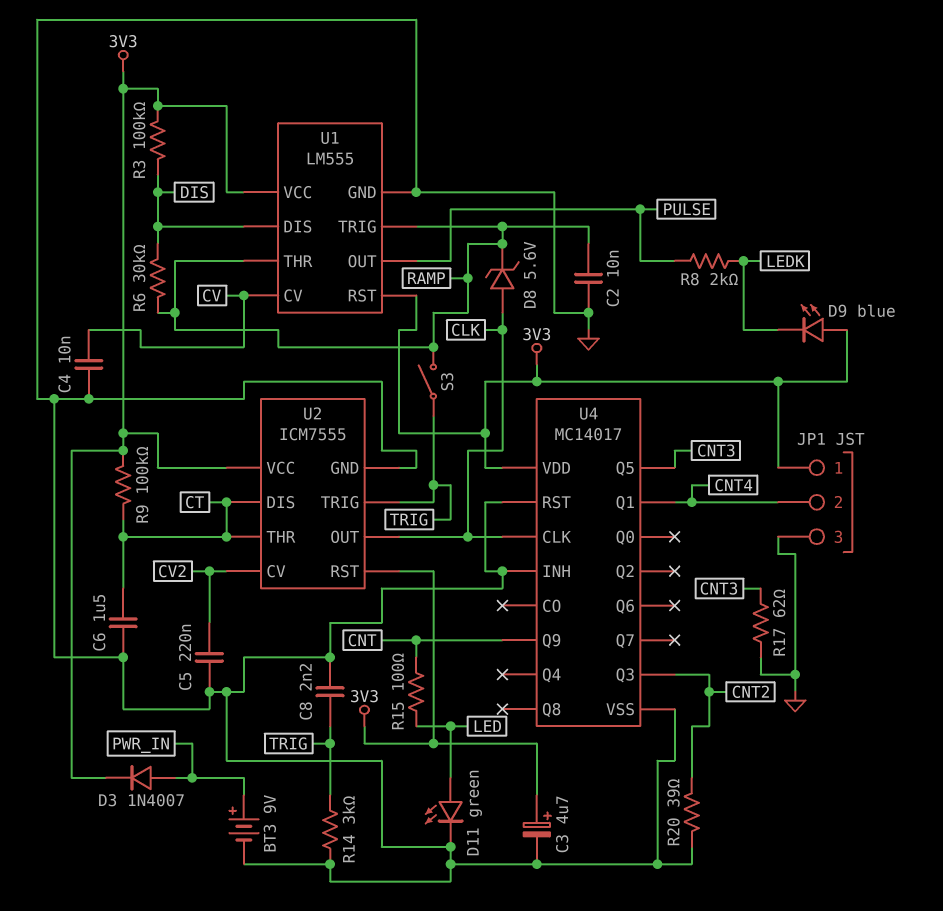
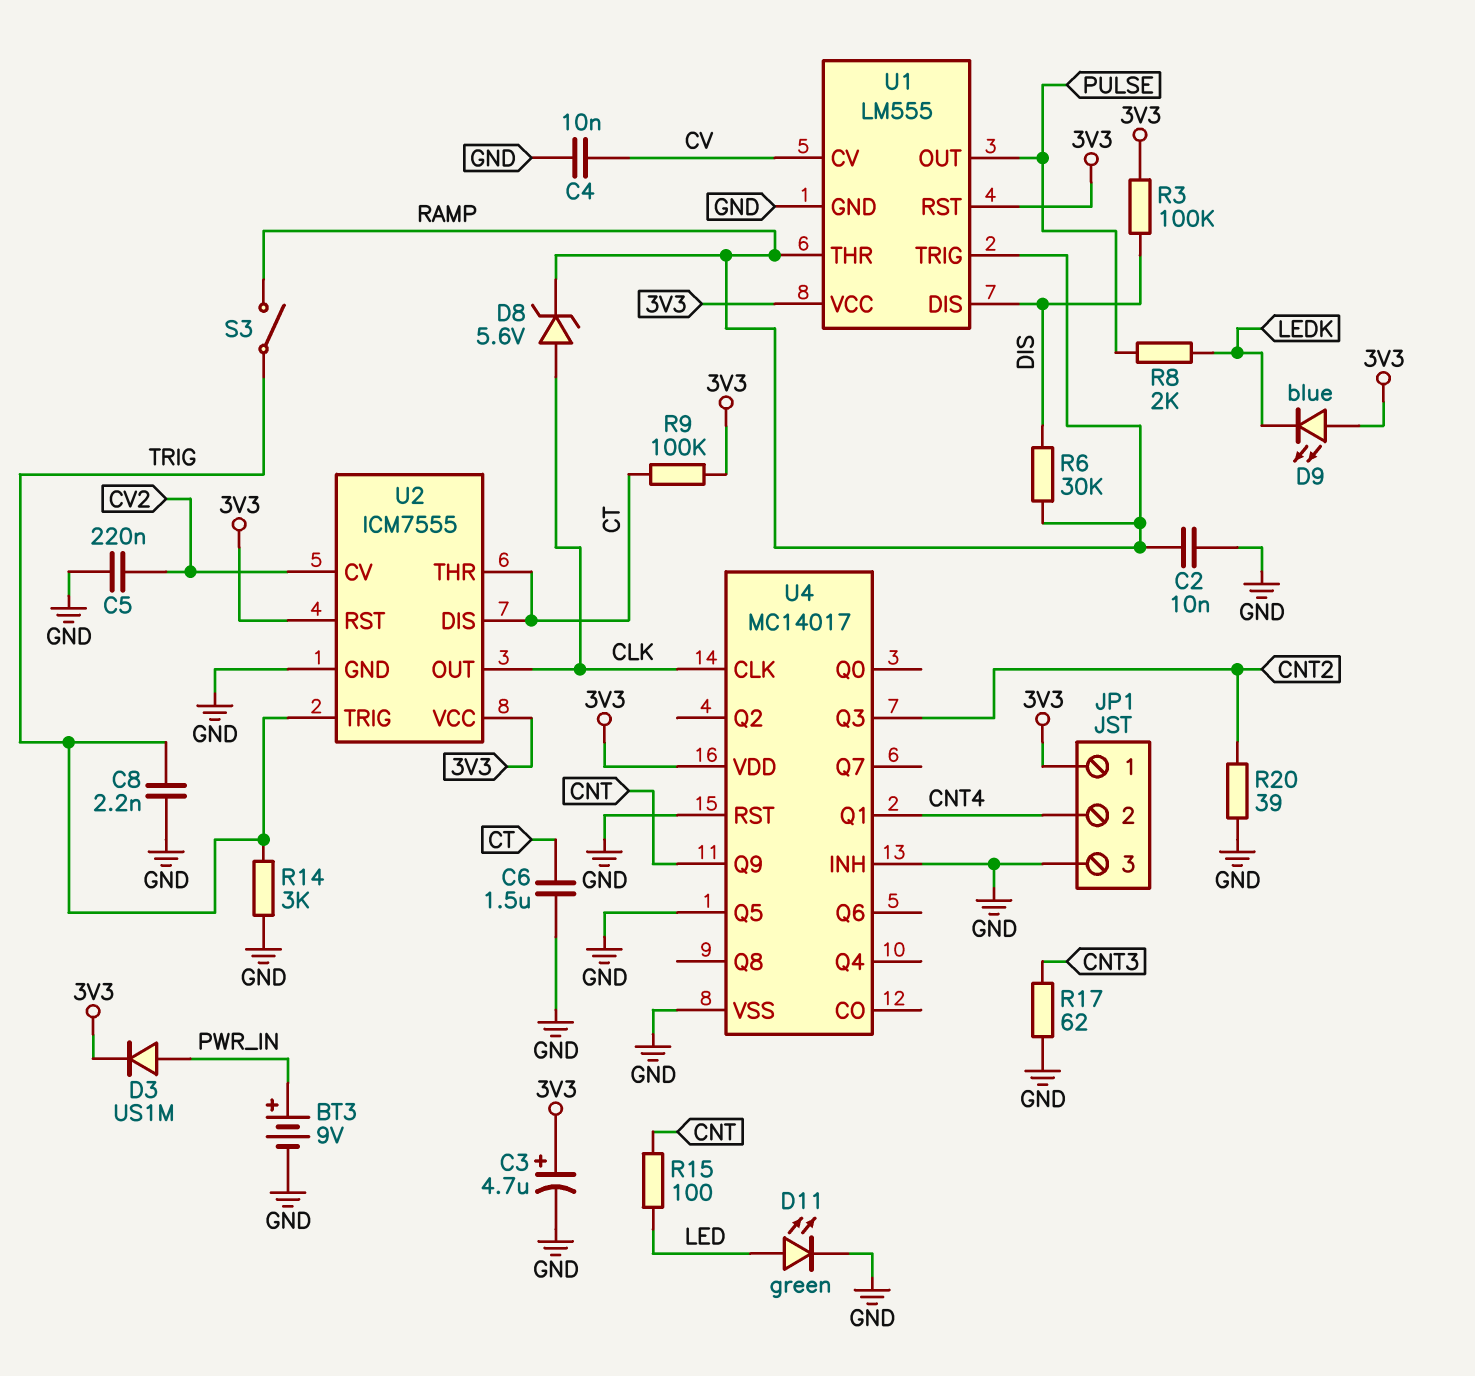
D3: diode 1N4007 (A PWR_IN, K 3V3) -> diode US1M (A PWR_IN, K 3V3)
U4 pin Q5: CNT3 -> GND

